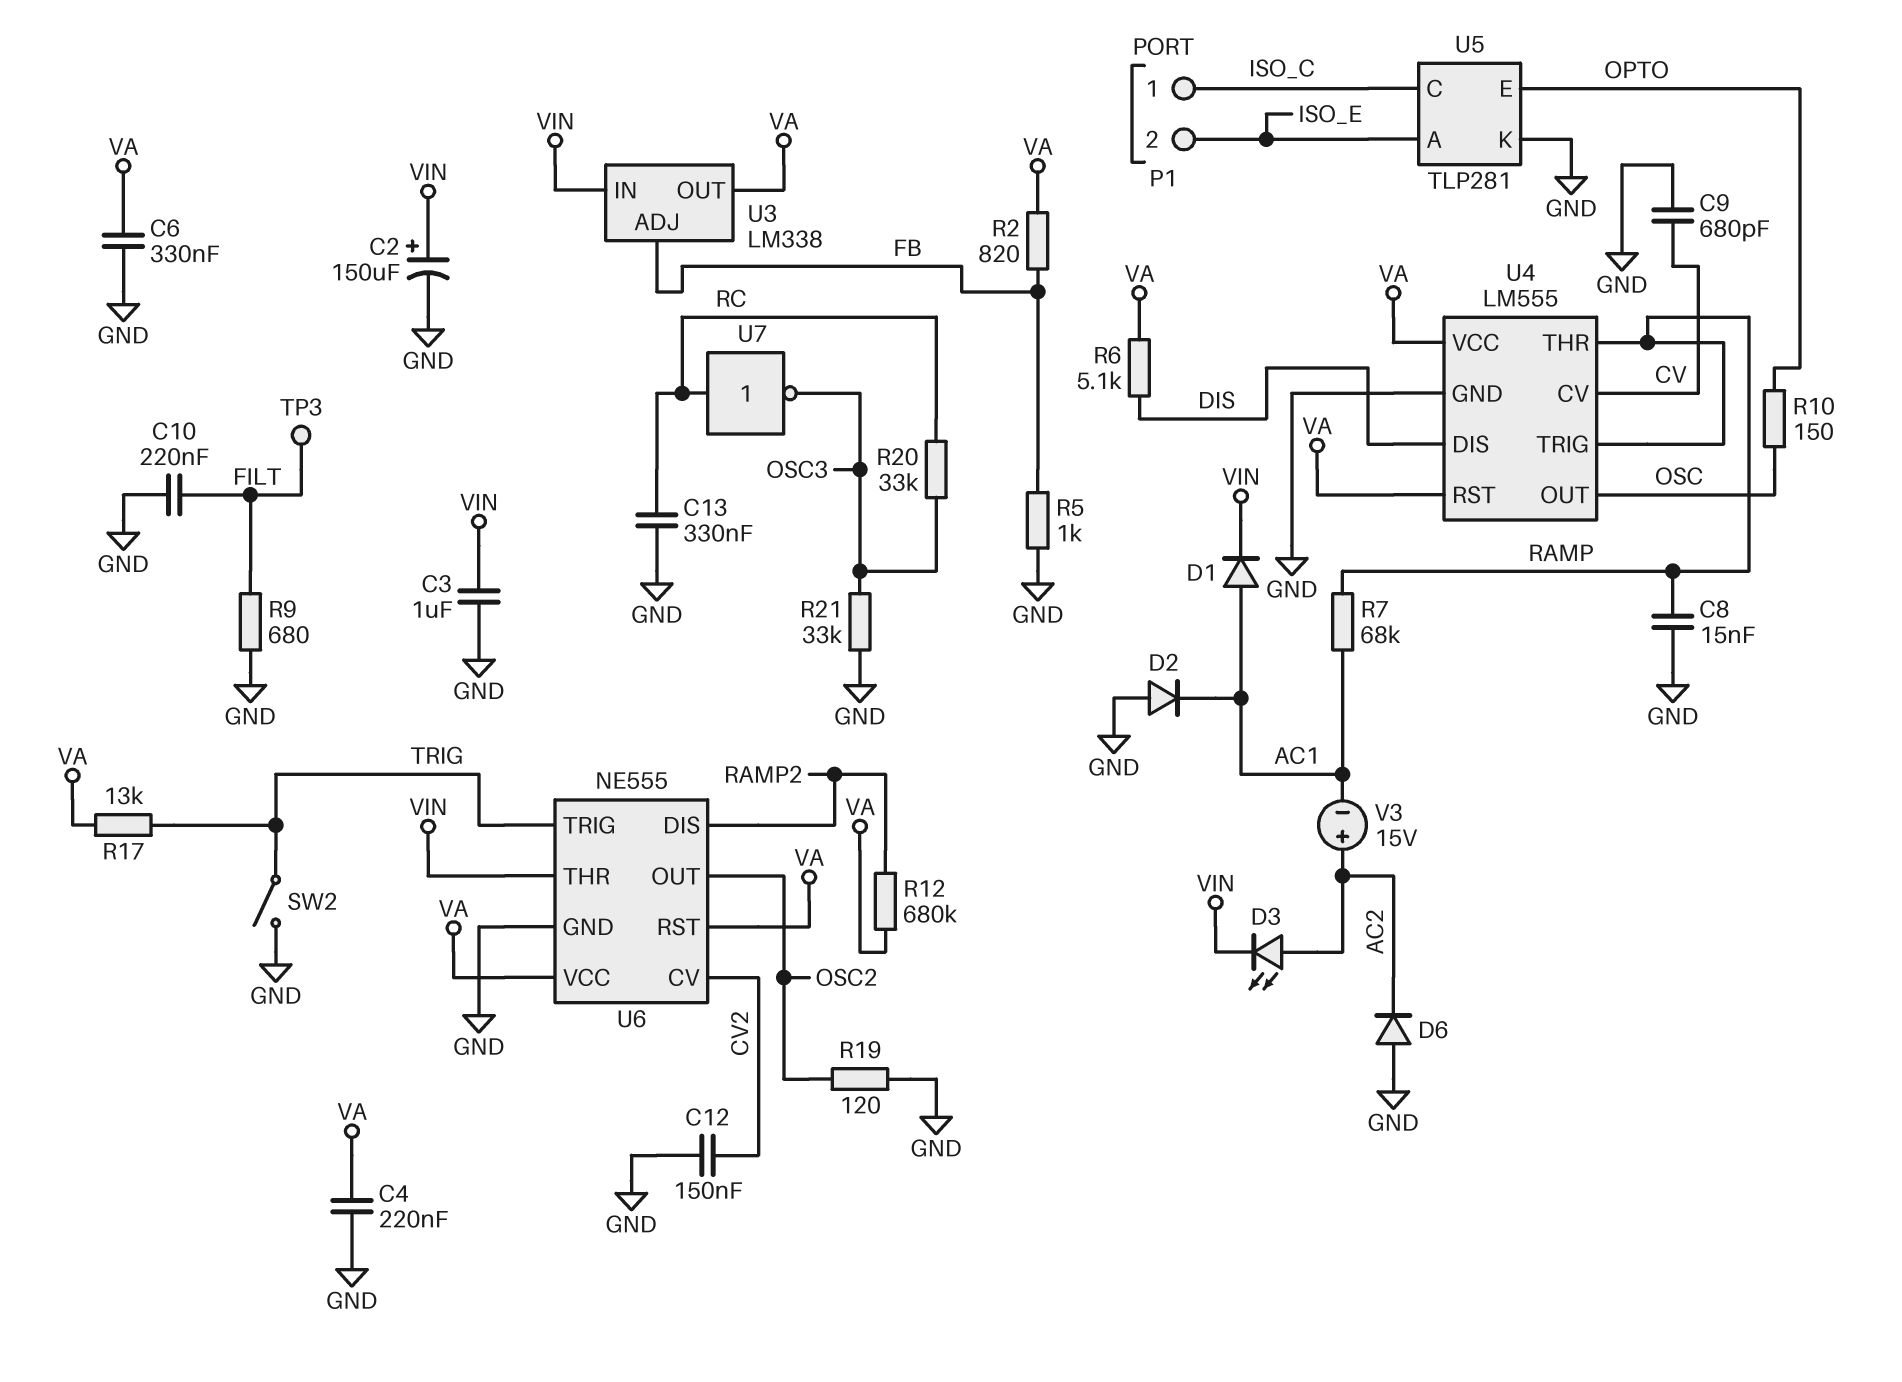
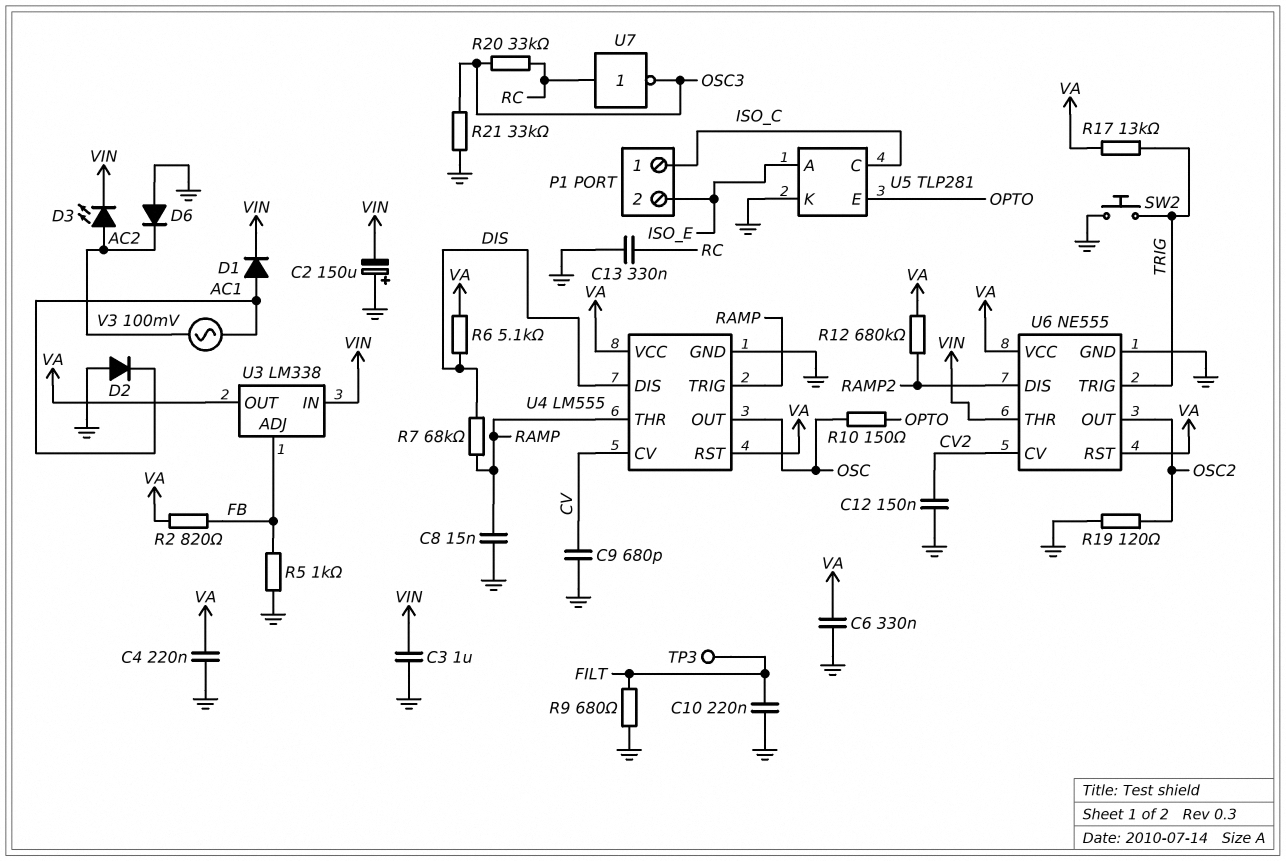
C2: 150uF (plus VIN, minus GND) -> 150uF (plus GND, minus VIN)
R7: 68k (AC1, RAMP) -> 68k (DIS, RAMP)
SW2: switch (GND, TRIG) -> button (GND, TRIG)
V3: 15V (plus AC2, minus AC1) -> AC 100mV (AC1, AC2)

